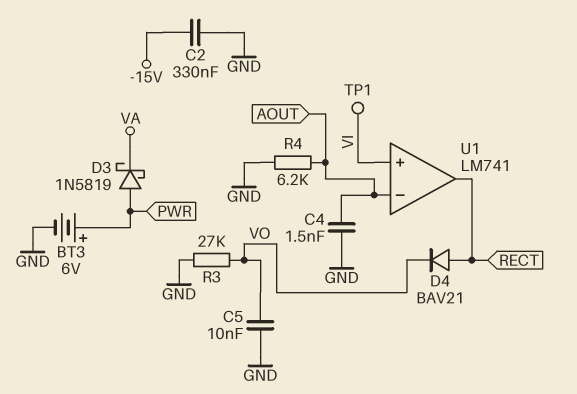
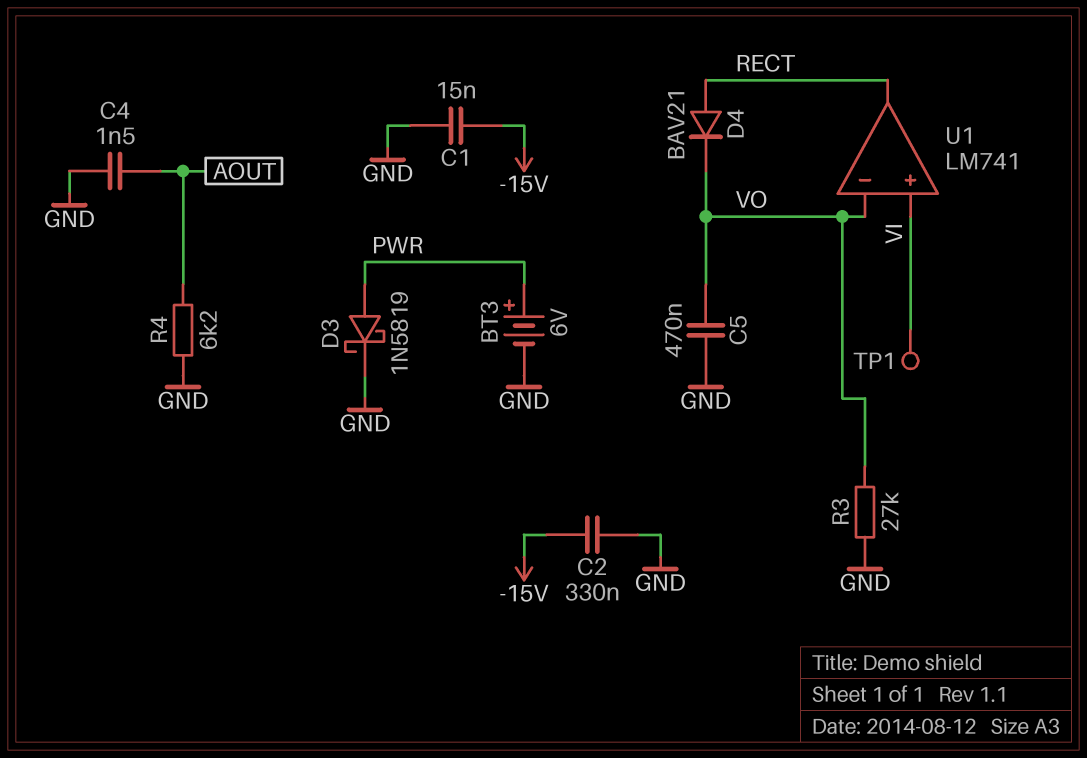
C1: none -> 15nF (-15V, GND)
C5: 10nF (GND, VO) -> 470nF (GND, VO)
D3: schottky 1N5819 (A PWR, K VA) -> schottky 1N5819 (A PWR, K GND)
U1 pin in-: AOUT -> VO

